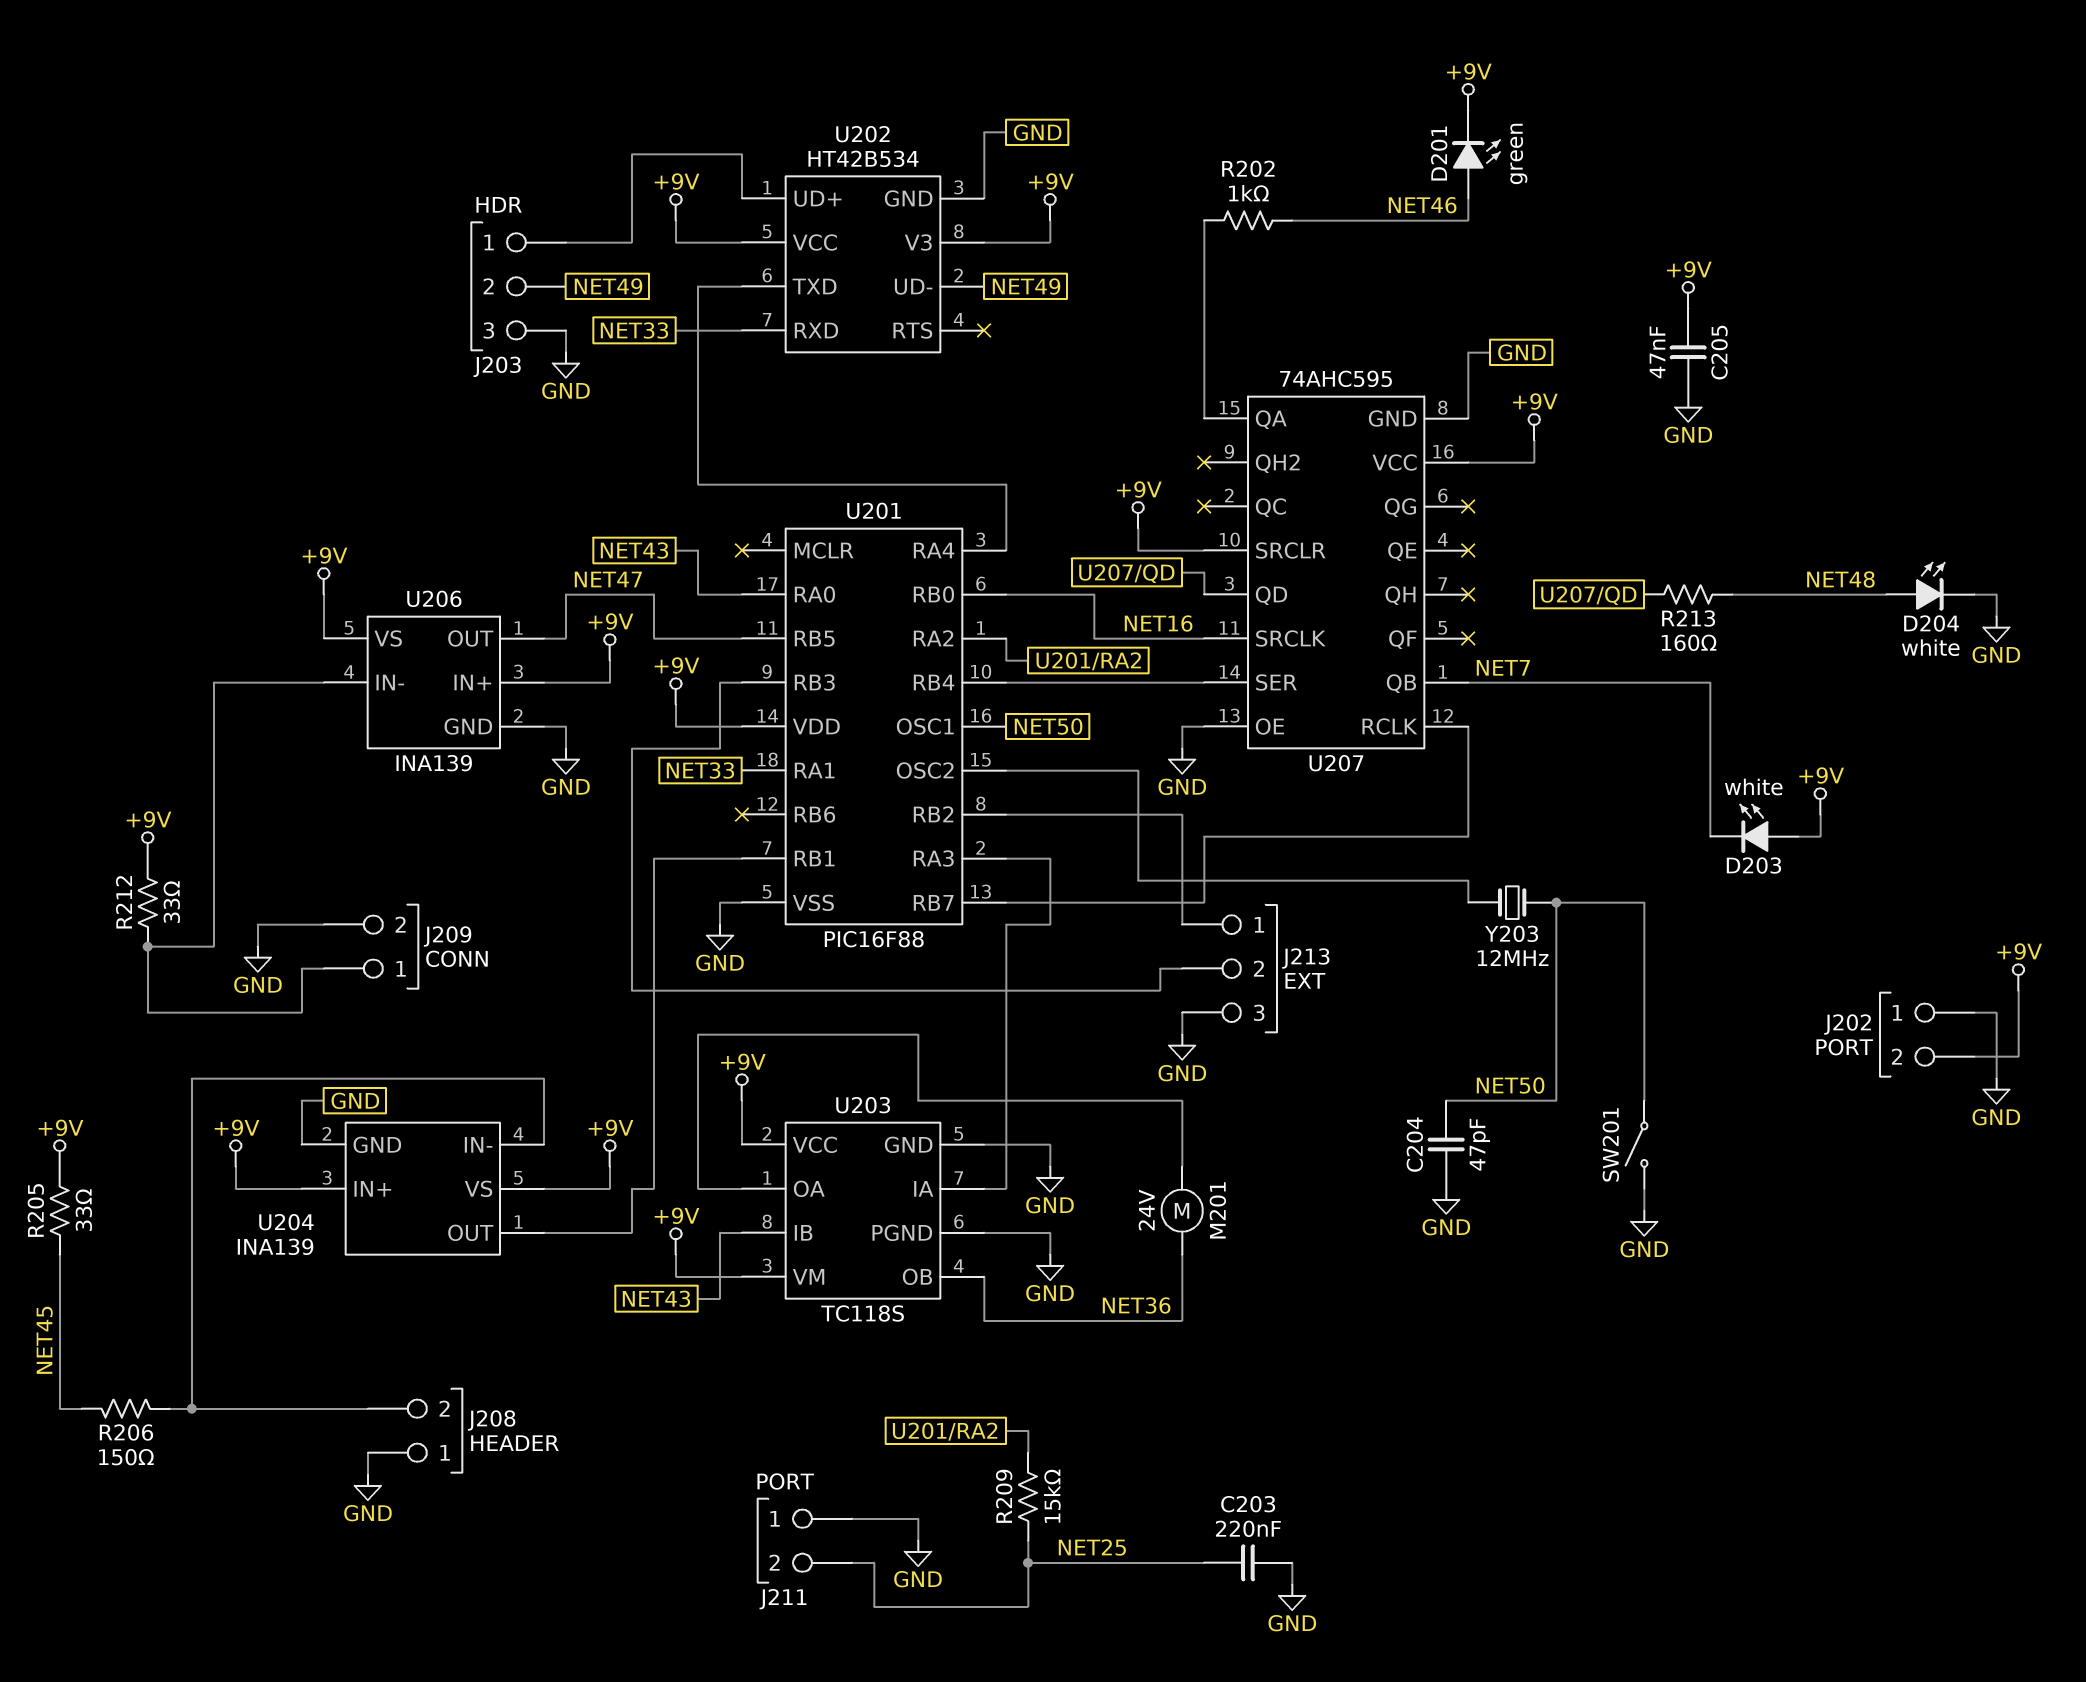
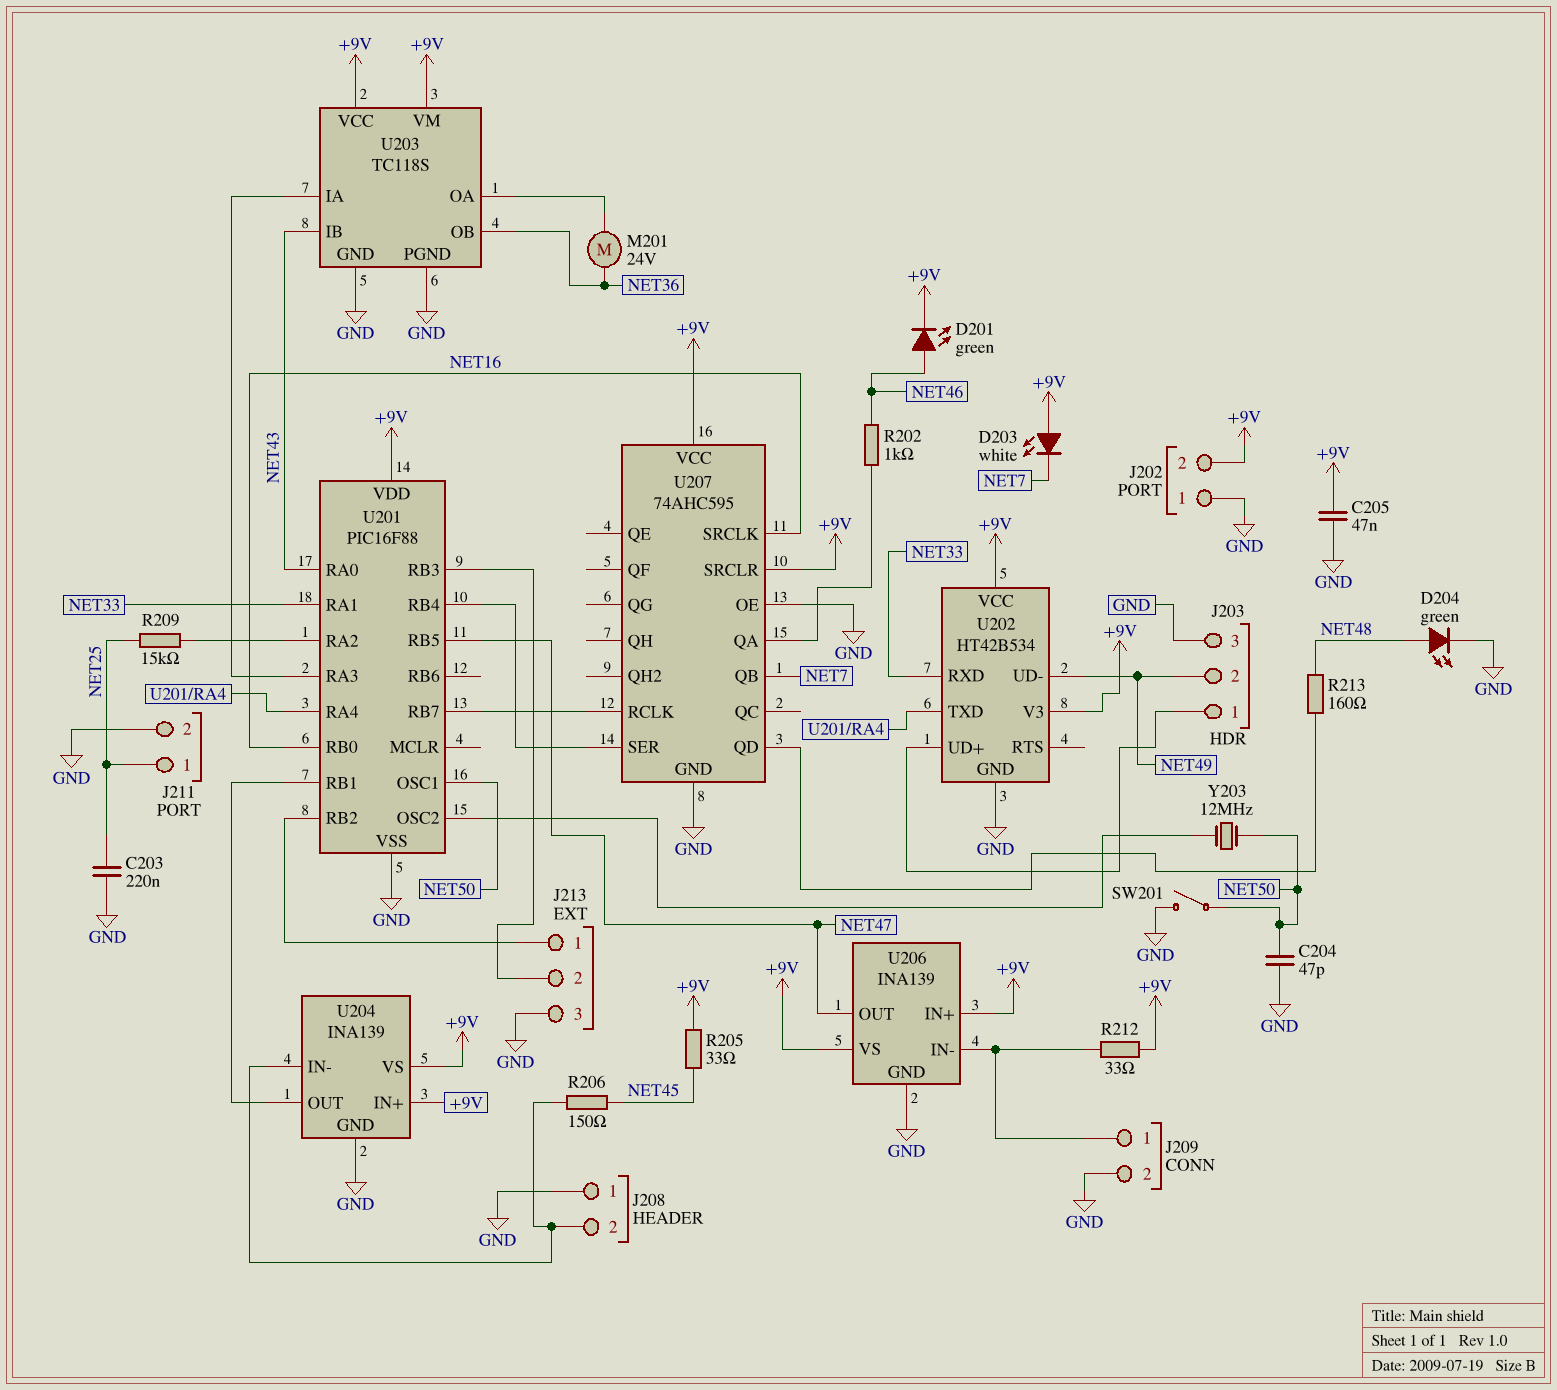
D204: LED white (A NET48, K GND) -> LED green (A NET48, K GND)
J211 pin 1: GND -> NET25
J211 pin 2: NET25 -> GND

